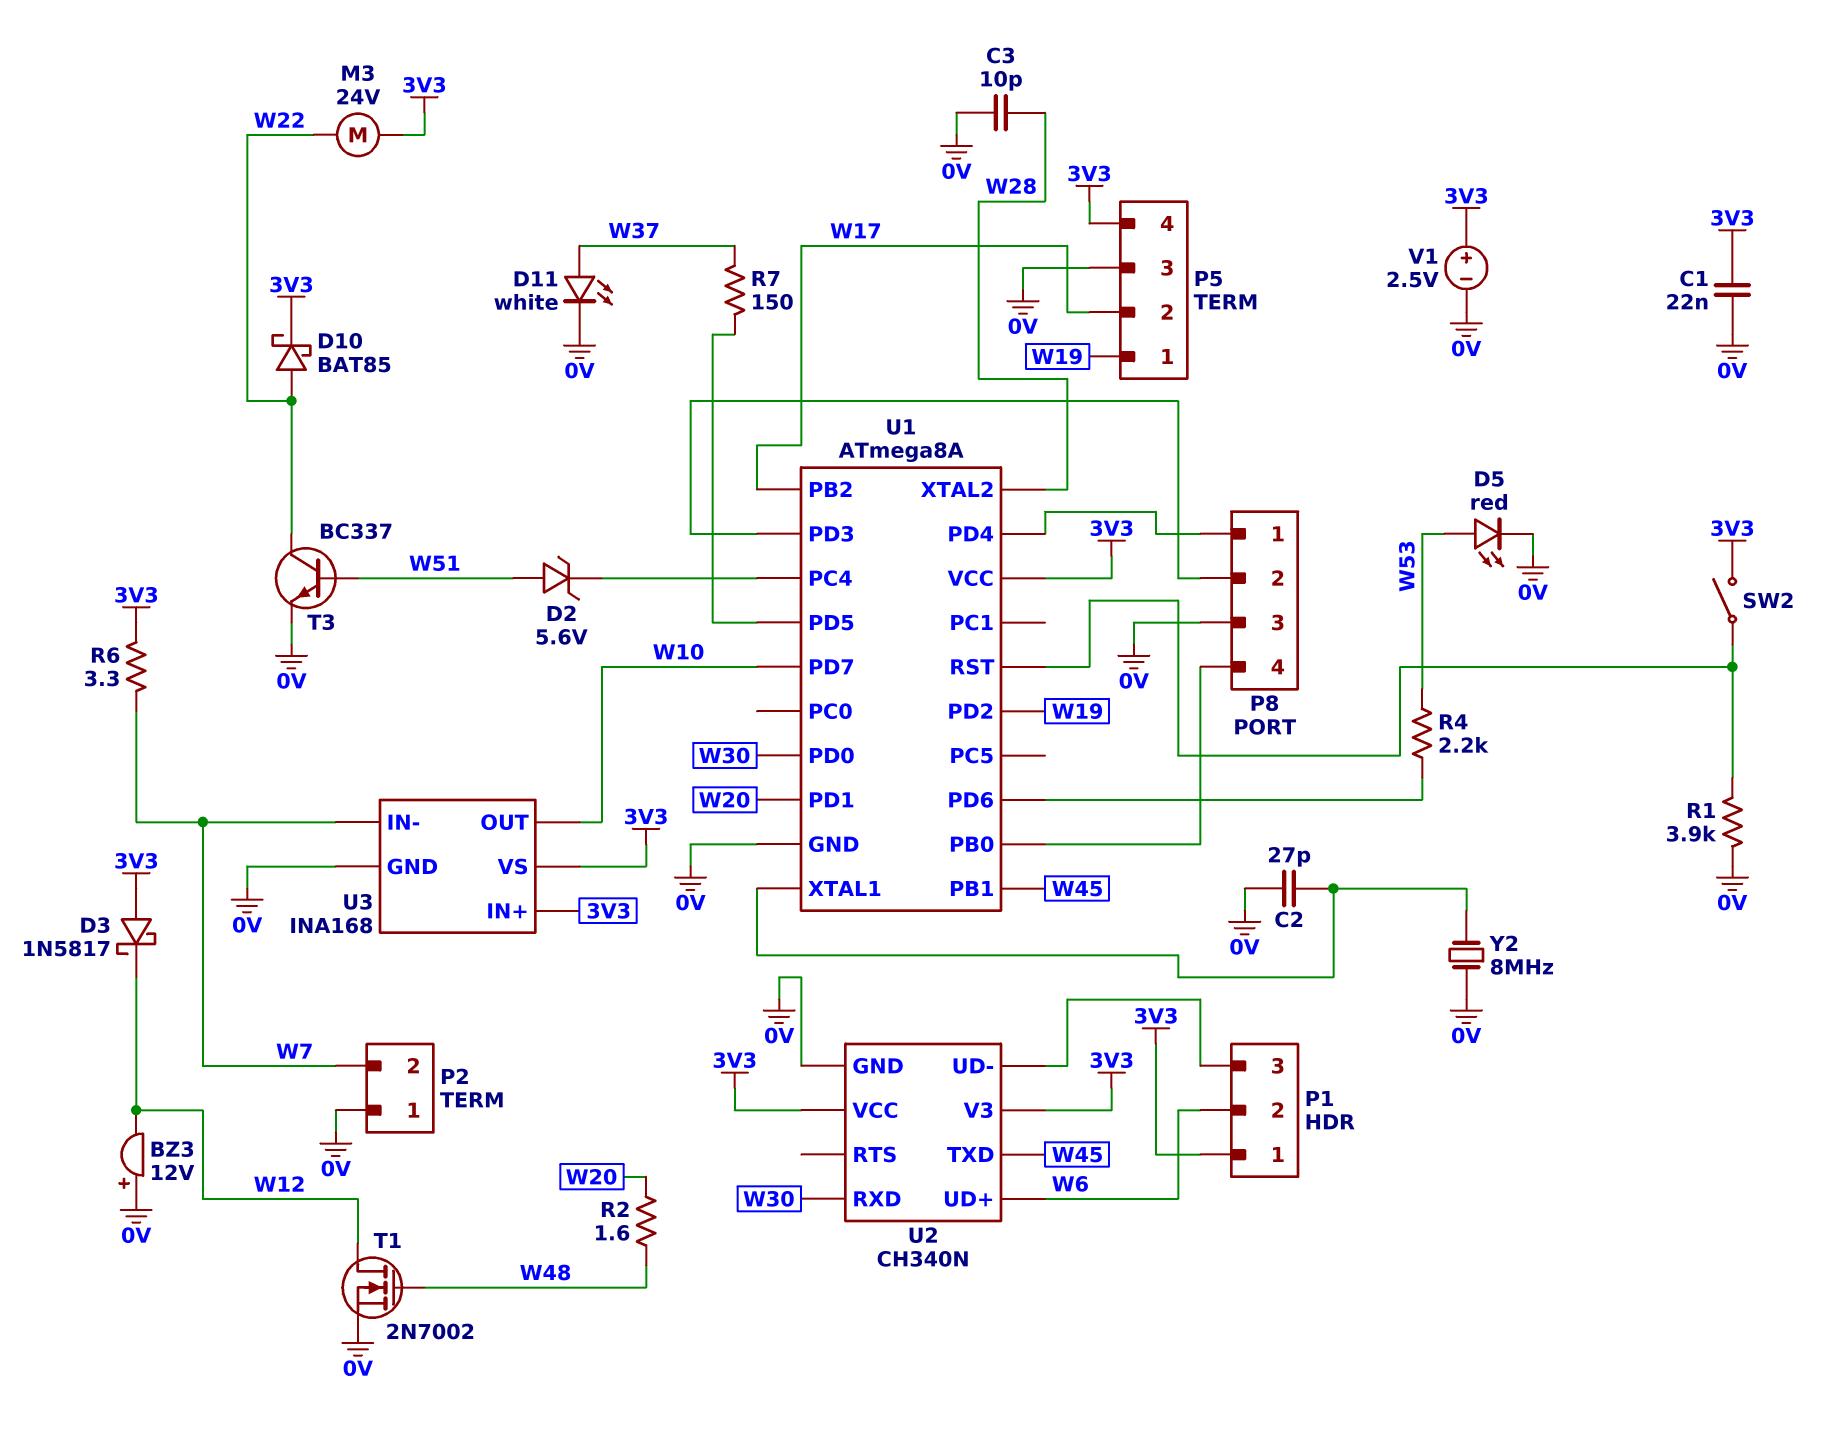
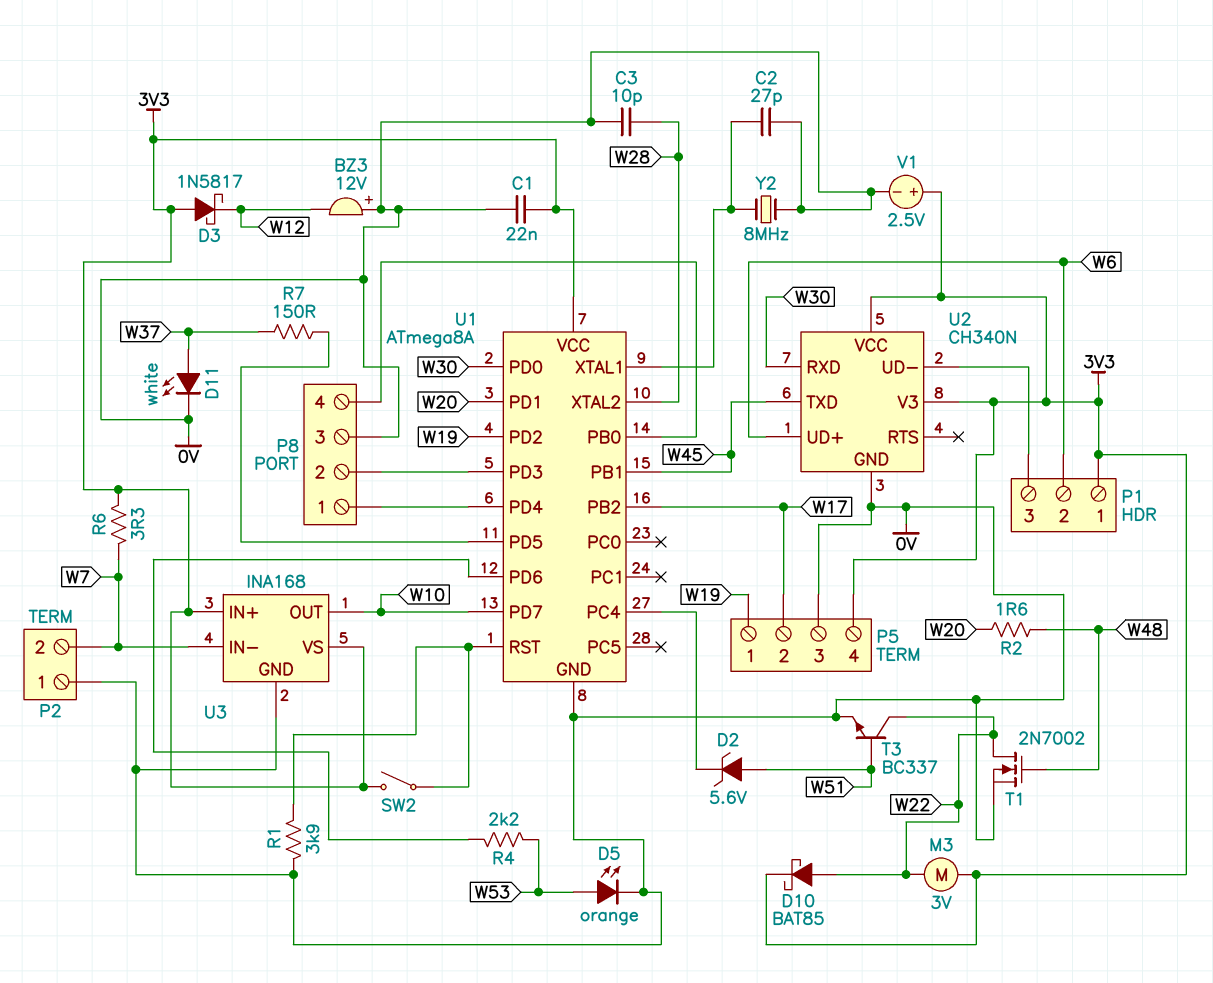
D5: LED red (A W53, K 0V) -> LED orange (A W53, K 0V)
M3: motor 24V (3V3, W22) -> motor 3V (3V3, W22)
T1: NMOS 2N7002 (G W48, D W12, S 0V) -> NMOS 2N7002 (G W48, D W22, S 0V)

